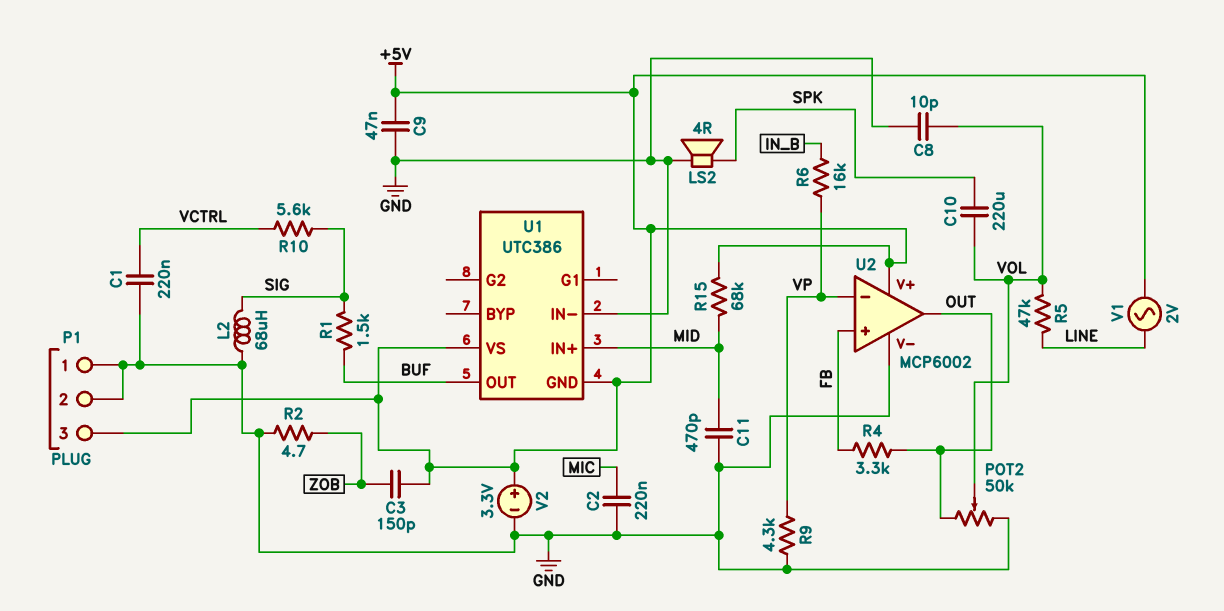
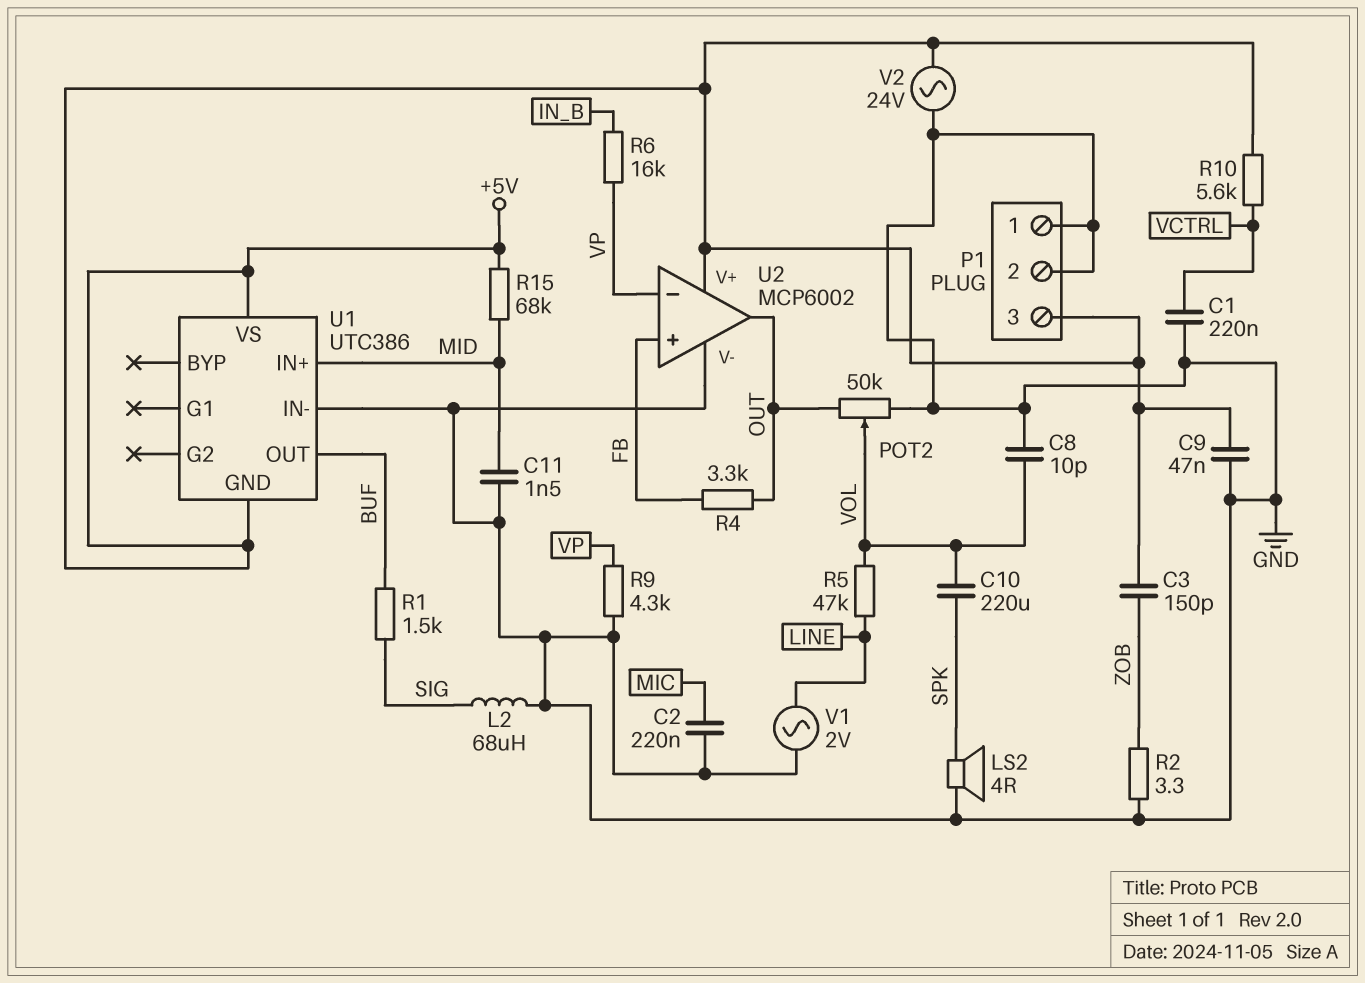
C11: 470pF (GND, MID) -> 1.5nF (GND, MID)
R2: 4.7 (GND, ZOB) -> 3.3 (GND, ZOB)
R10: 5.6k (SIG, VCTRL) -> 5.6k (+5V, VCTRL)
V1: AC 2V (+5V, LINE) -> AC 2V (GND, LINE)
V2: 3.3V (plus +5V, minus GND) -> AC 24V (+5V, GND)

